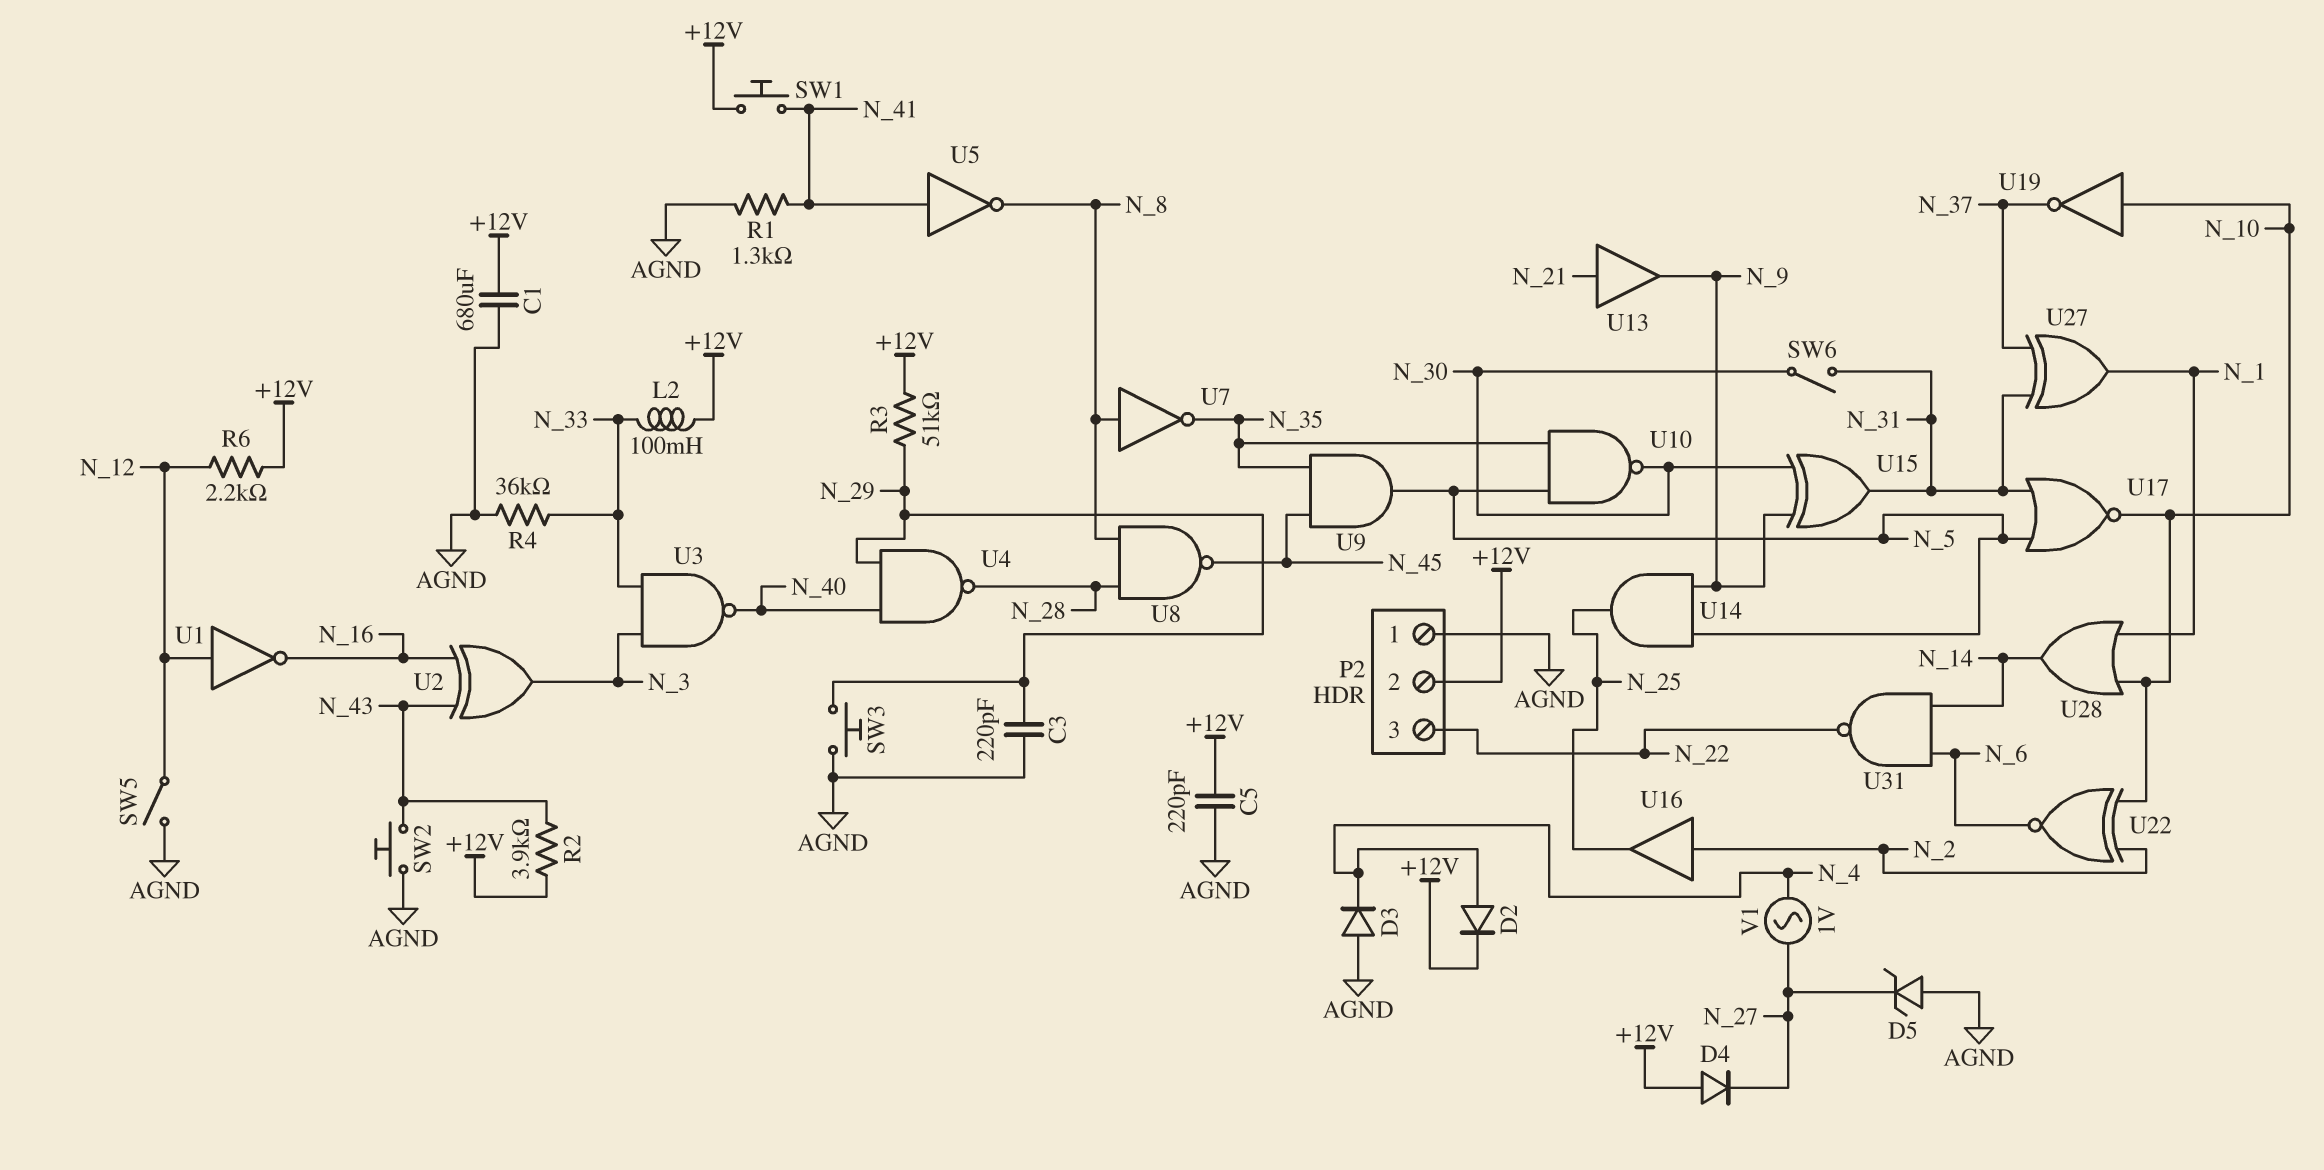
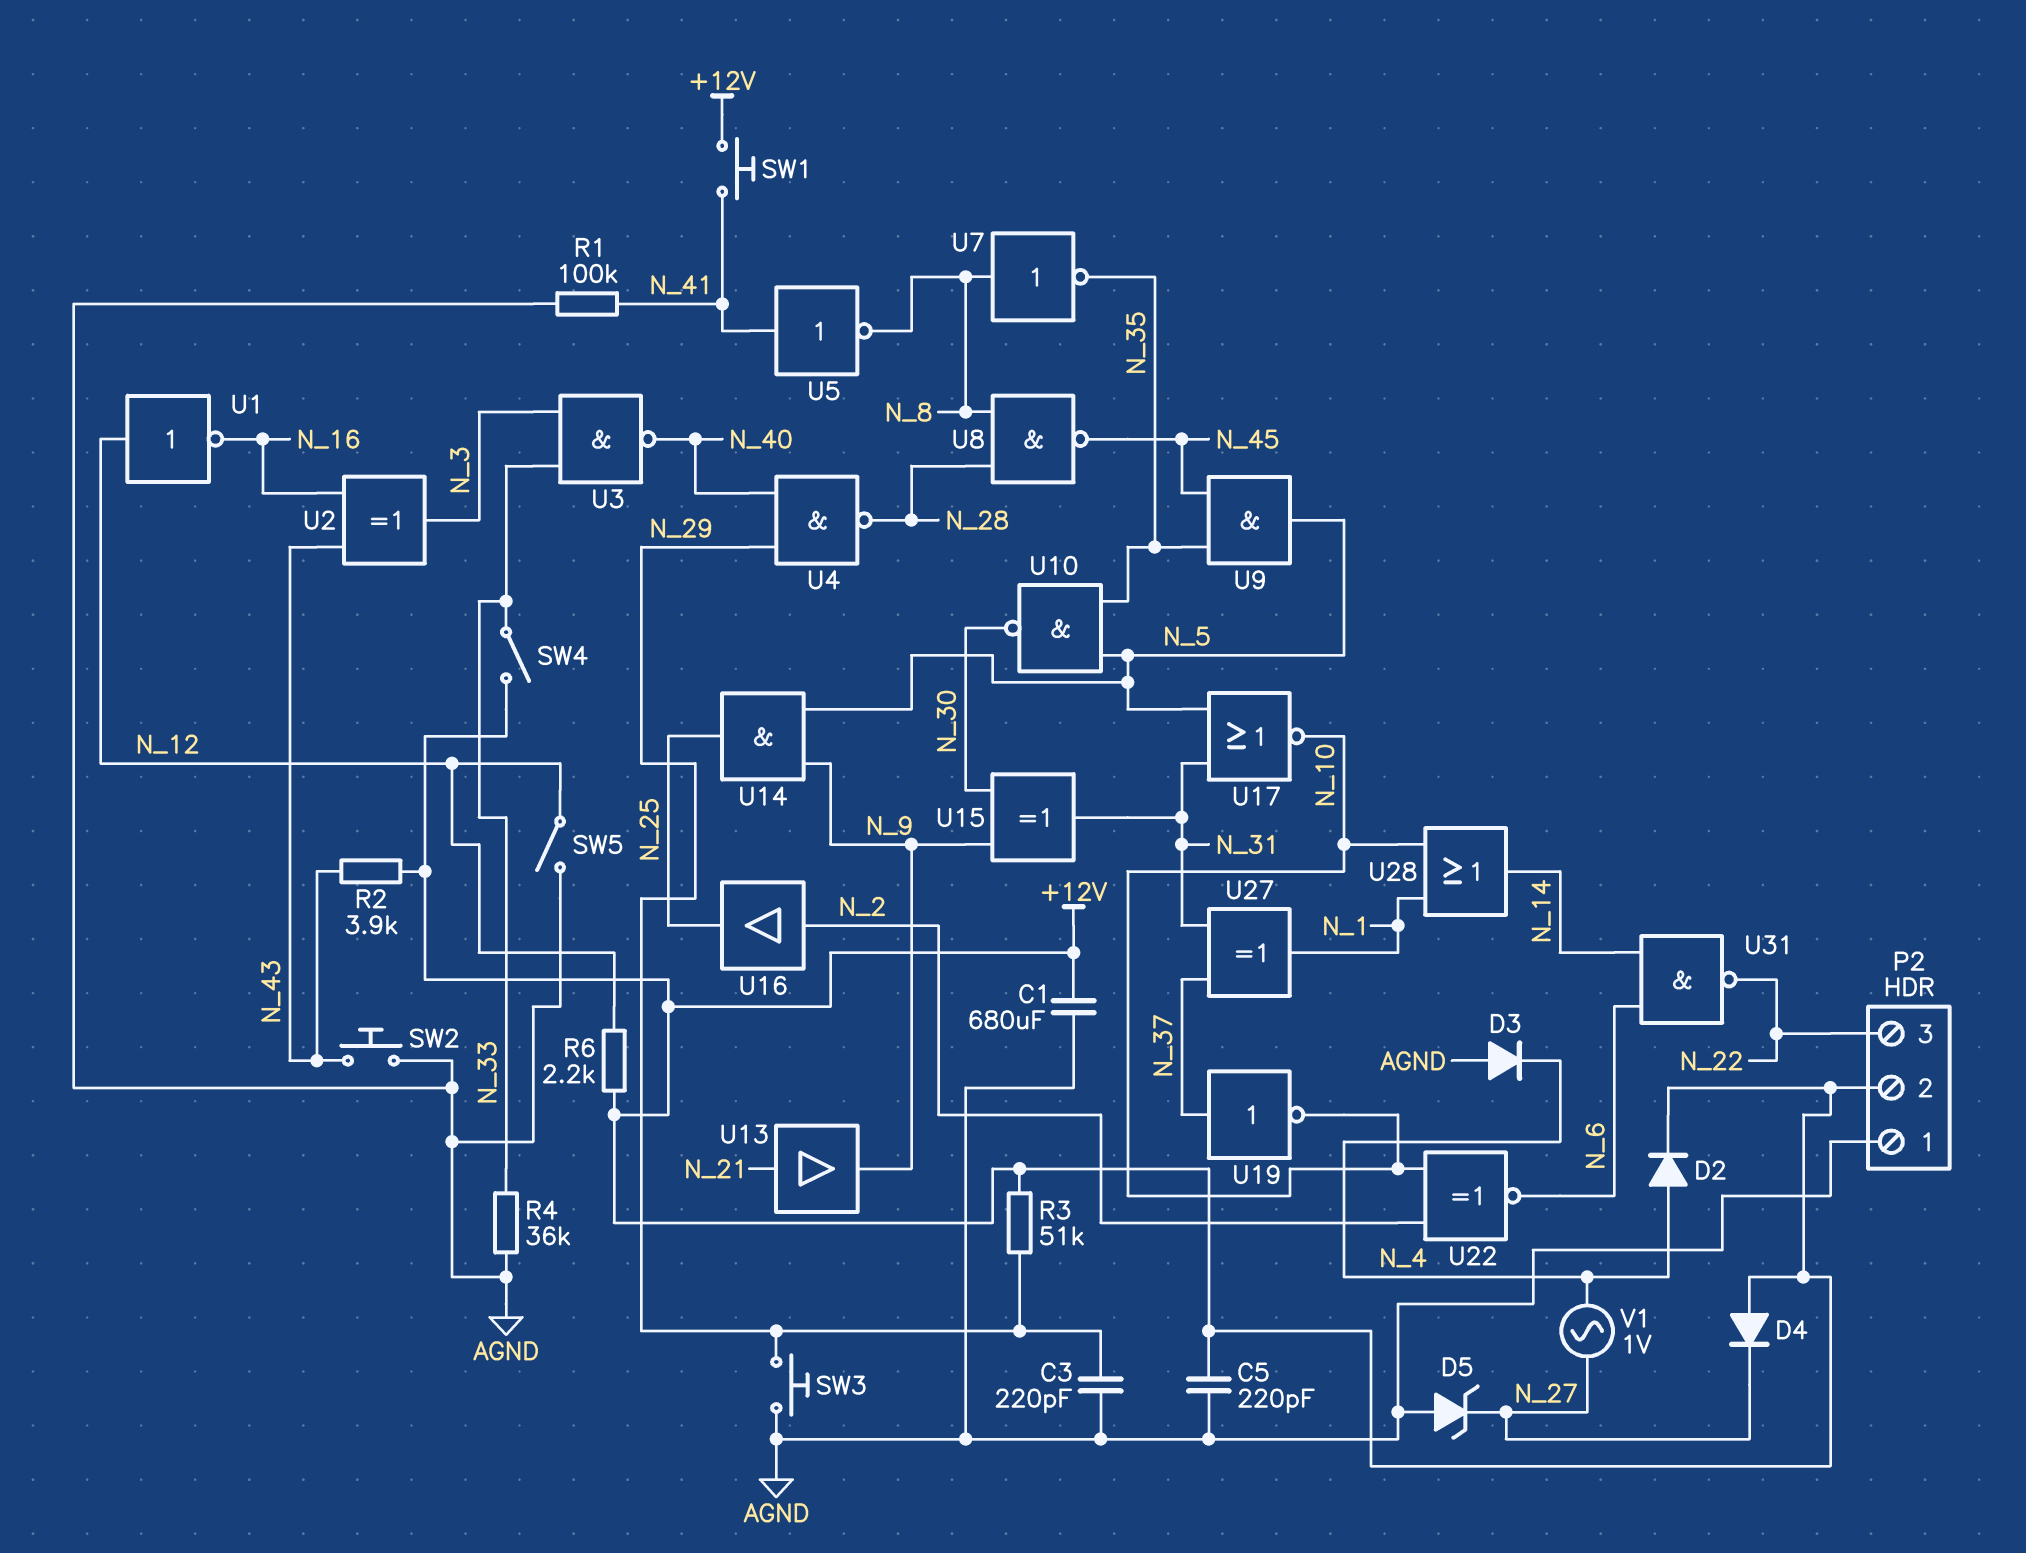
L2: 100mH (+12V, N_33) -> none
R1: 1.3k (AGND, N_41) -> 100k (AGND, N_41)
SW4: none -> switch (+12V, N_33)
SW6: switch (N_30, N_31) -> none
U19: NOT (in N_10, out N_37) -> NOT (in N_37, out N_10)

